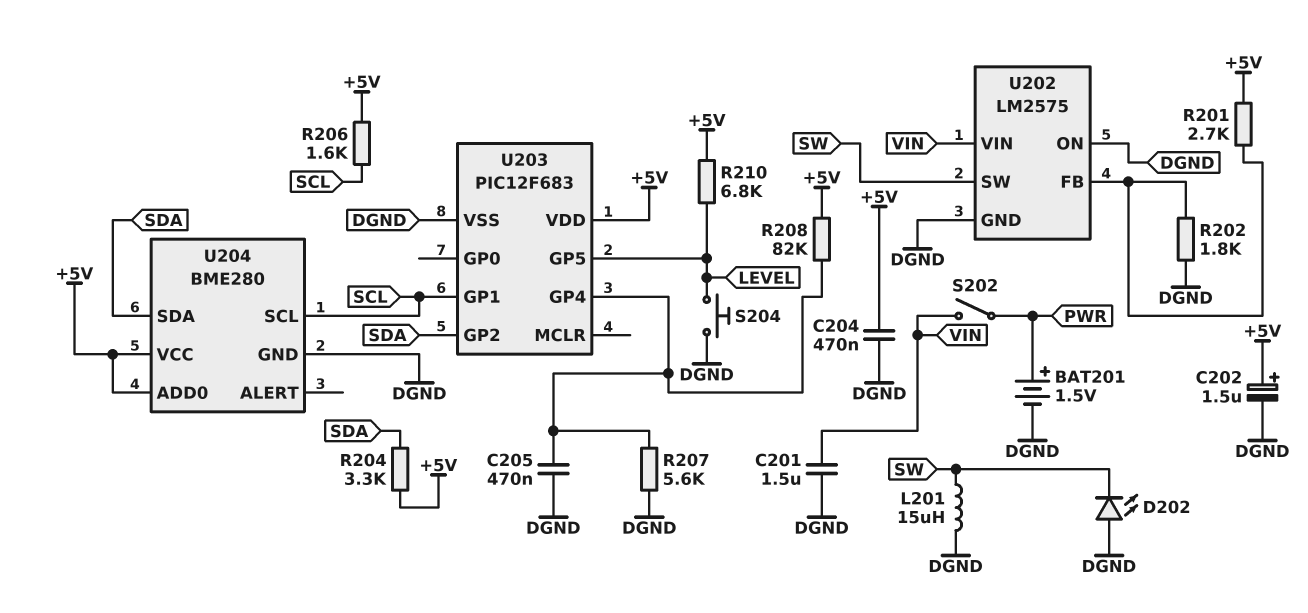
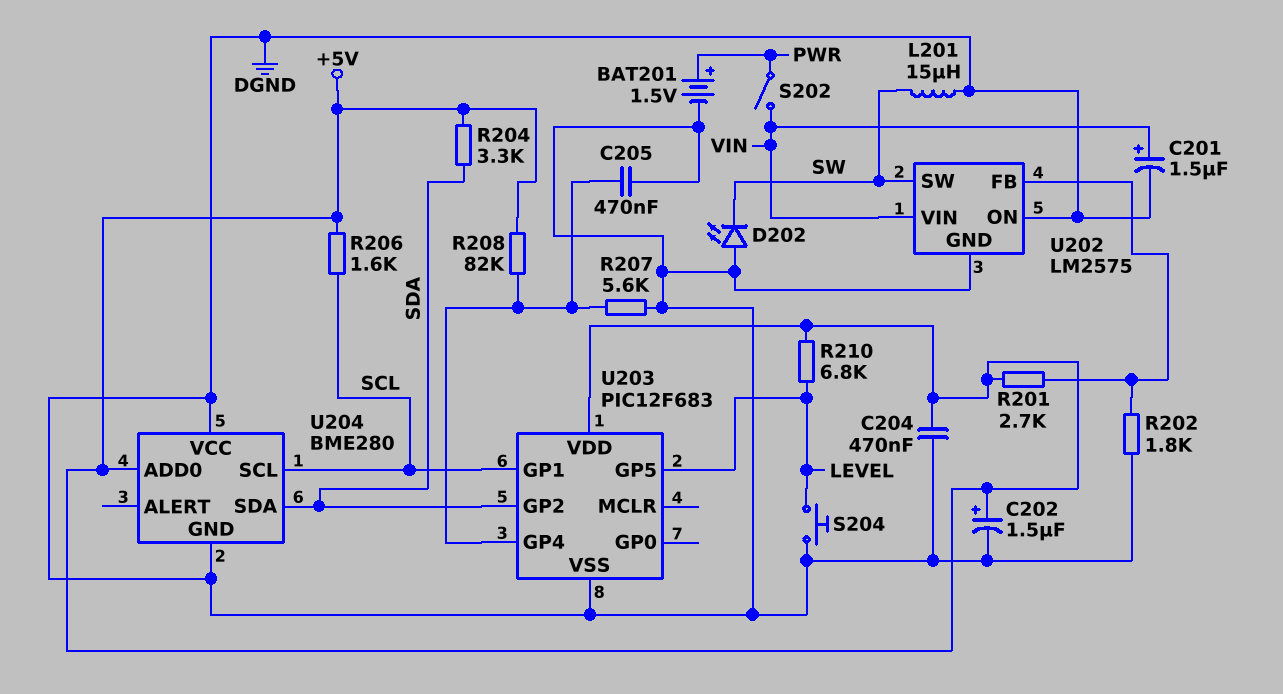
C201: 1.5uF (DGND, VIN) -> 1.5uF (plus VIN, minus DGND)
U204 pin VCC: +5V -> DGND

